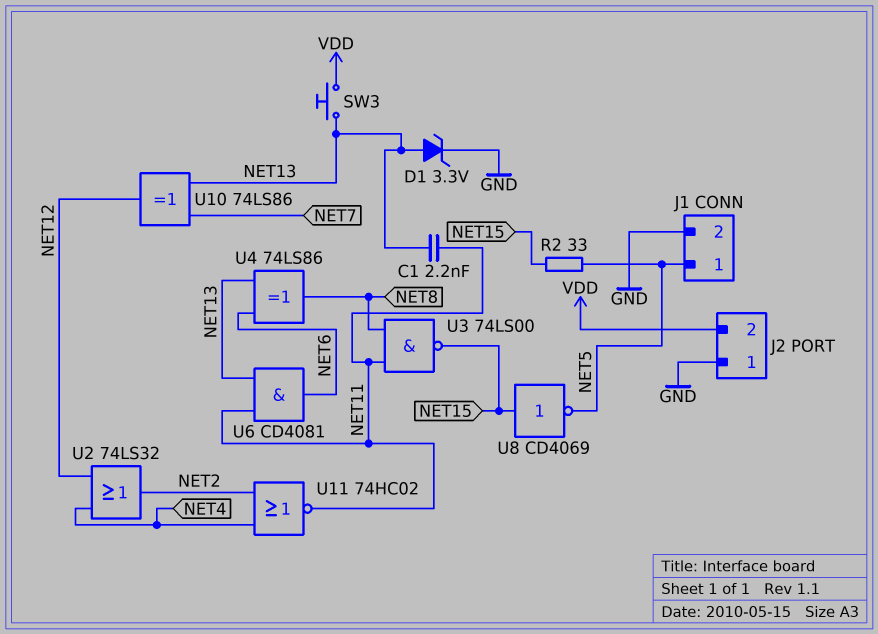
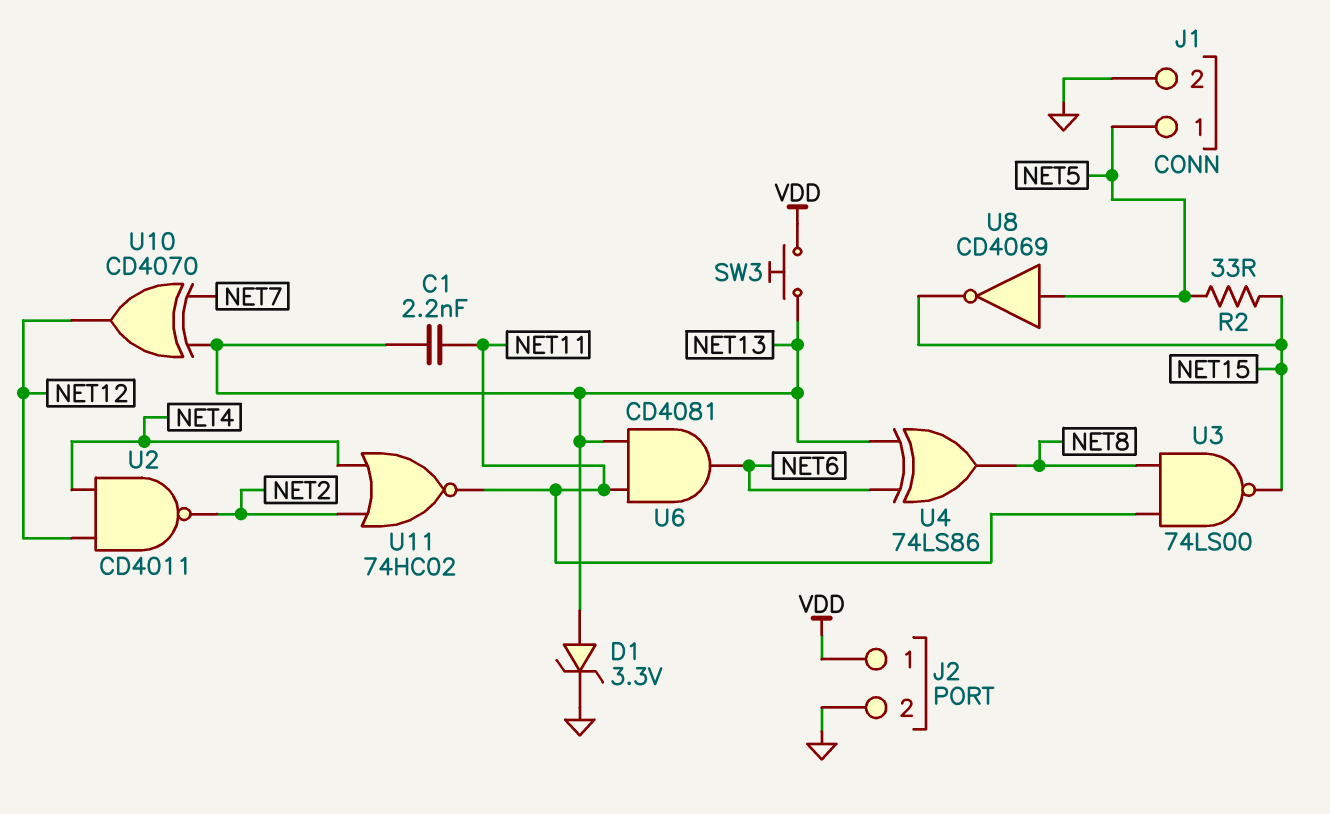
J2 pin 1: GND -> VDD
J2 pin 2: VDD -> GND
U2: OR 74LS32 (in NET4, in NET12, out NET2) -> NAND CD4011 (in NET4, in NET12, out NET2)
U8: NOT CD4069 (in NET15, out NET5) -> NOT CD4069 (in NET5, out NET15)
U10: XOR 74LS86 (in NET7, in NET13, out NET12) -> XOR CD4070 (in NET7, in NET13, out NET12)

